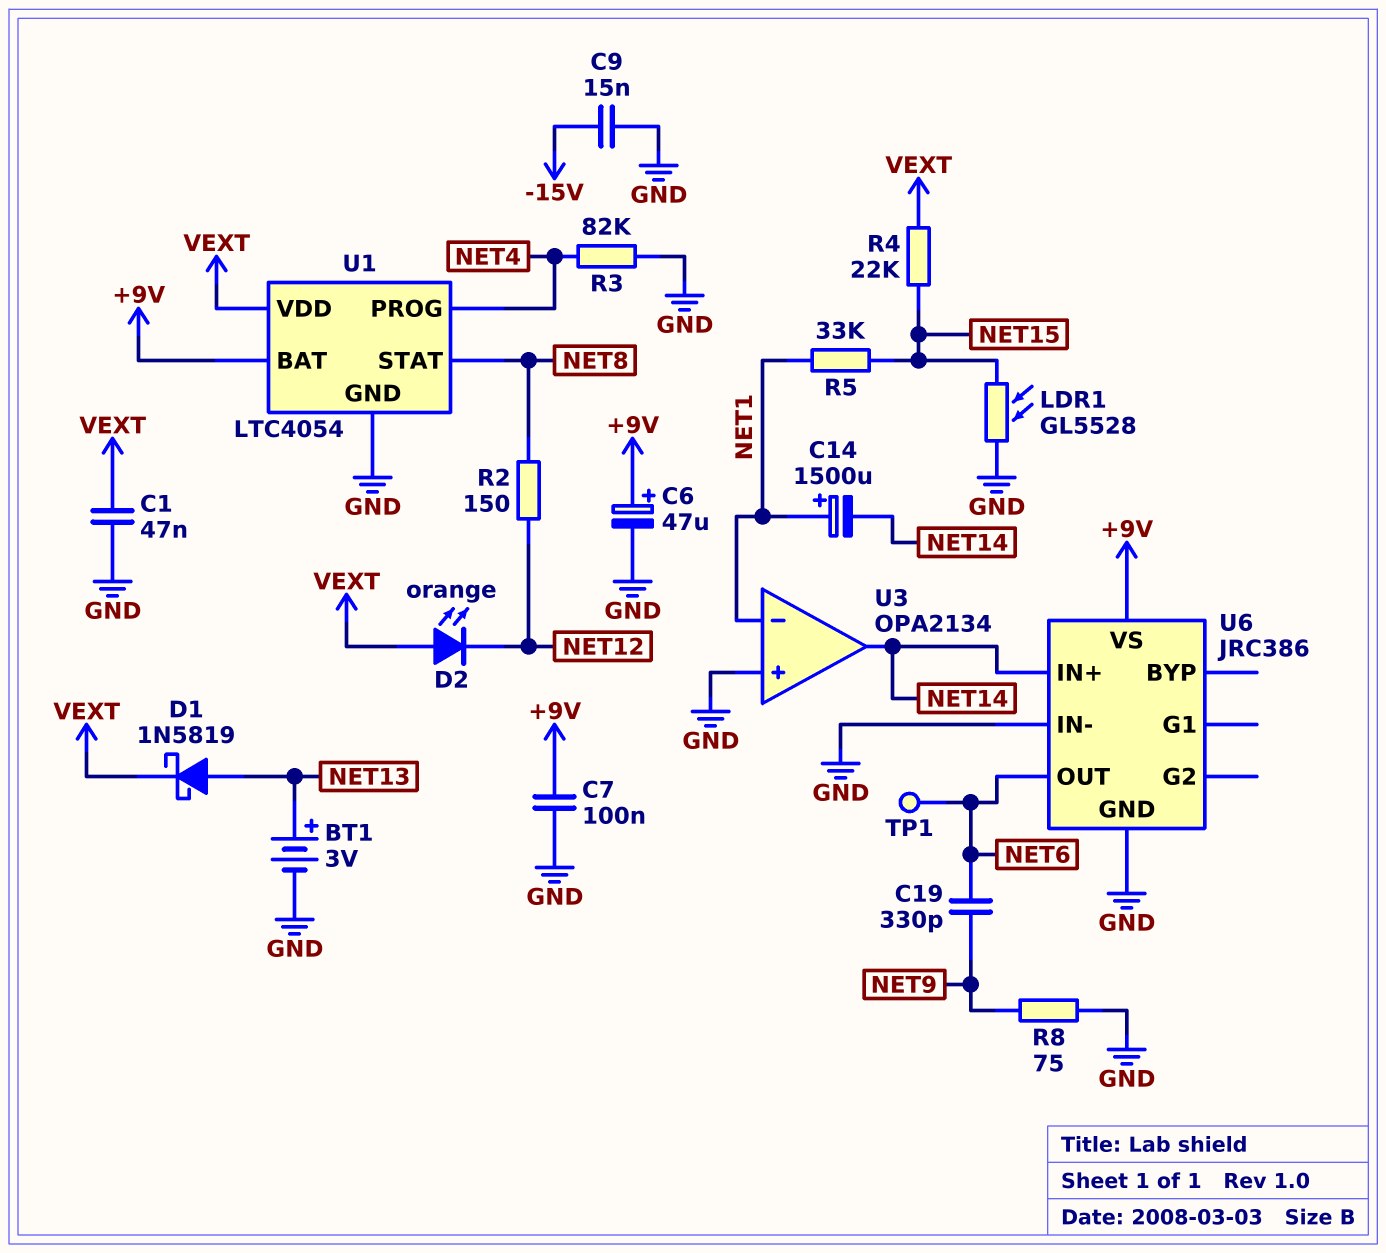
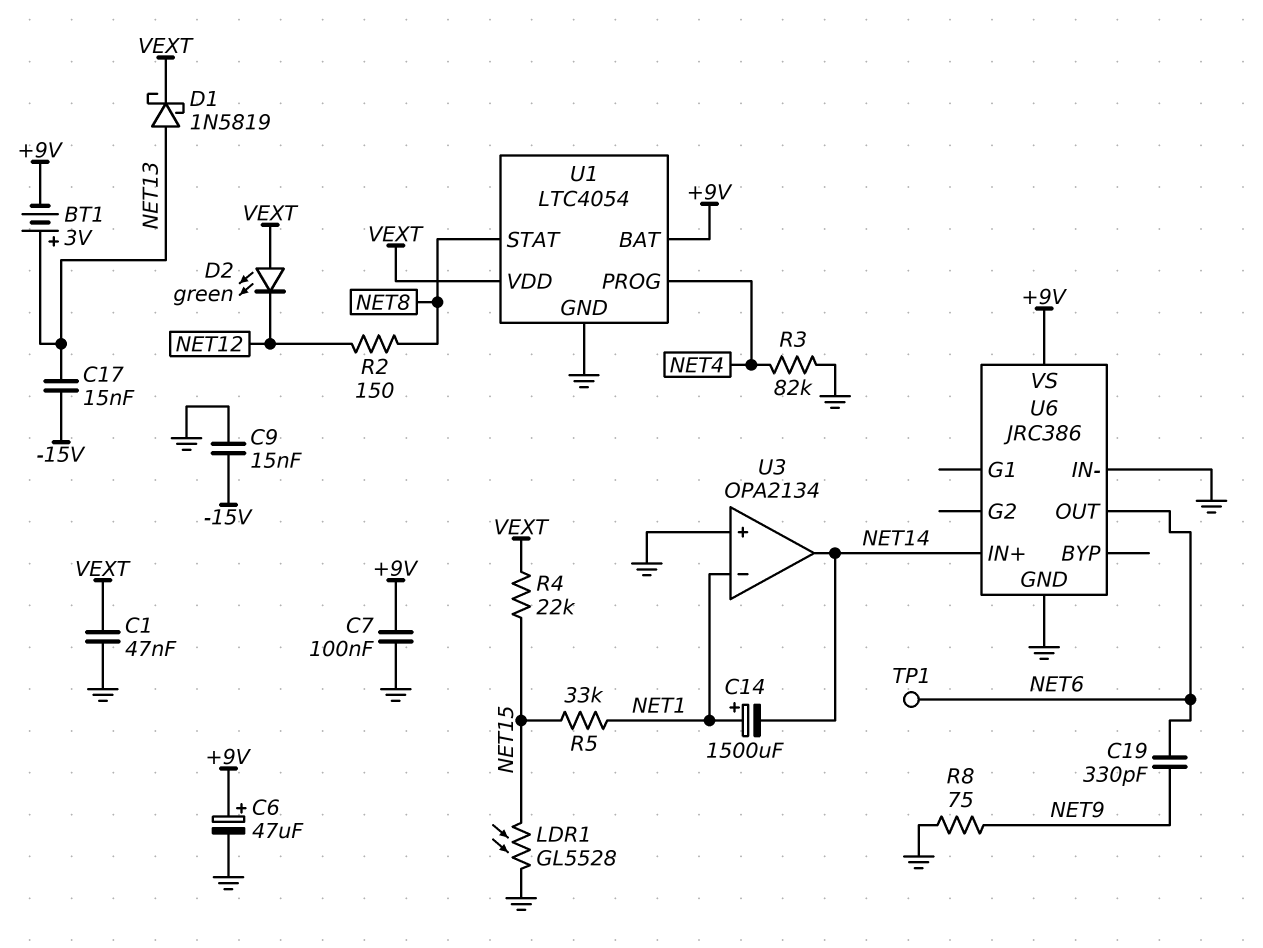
BT1: 3V (plus NET13, minus GND) -> 3V (plus NET13, minus +9V)
C17: none -> 15nF (-15V, NET13)
D2: LED orange (A VEXT, K NET12) -> LED green (A VEXT, K NET12)

